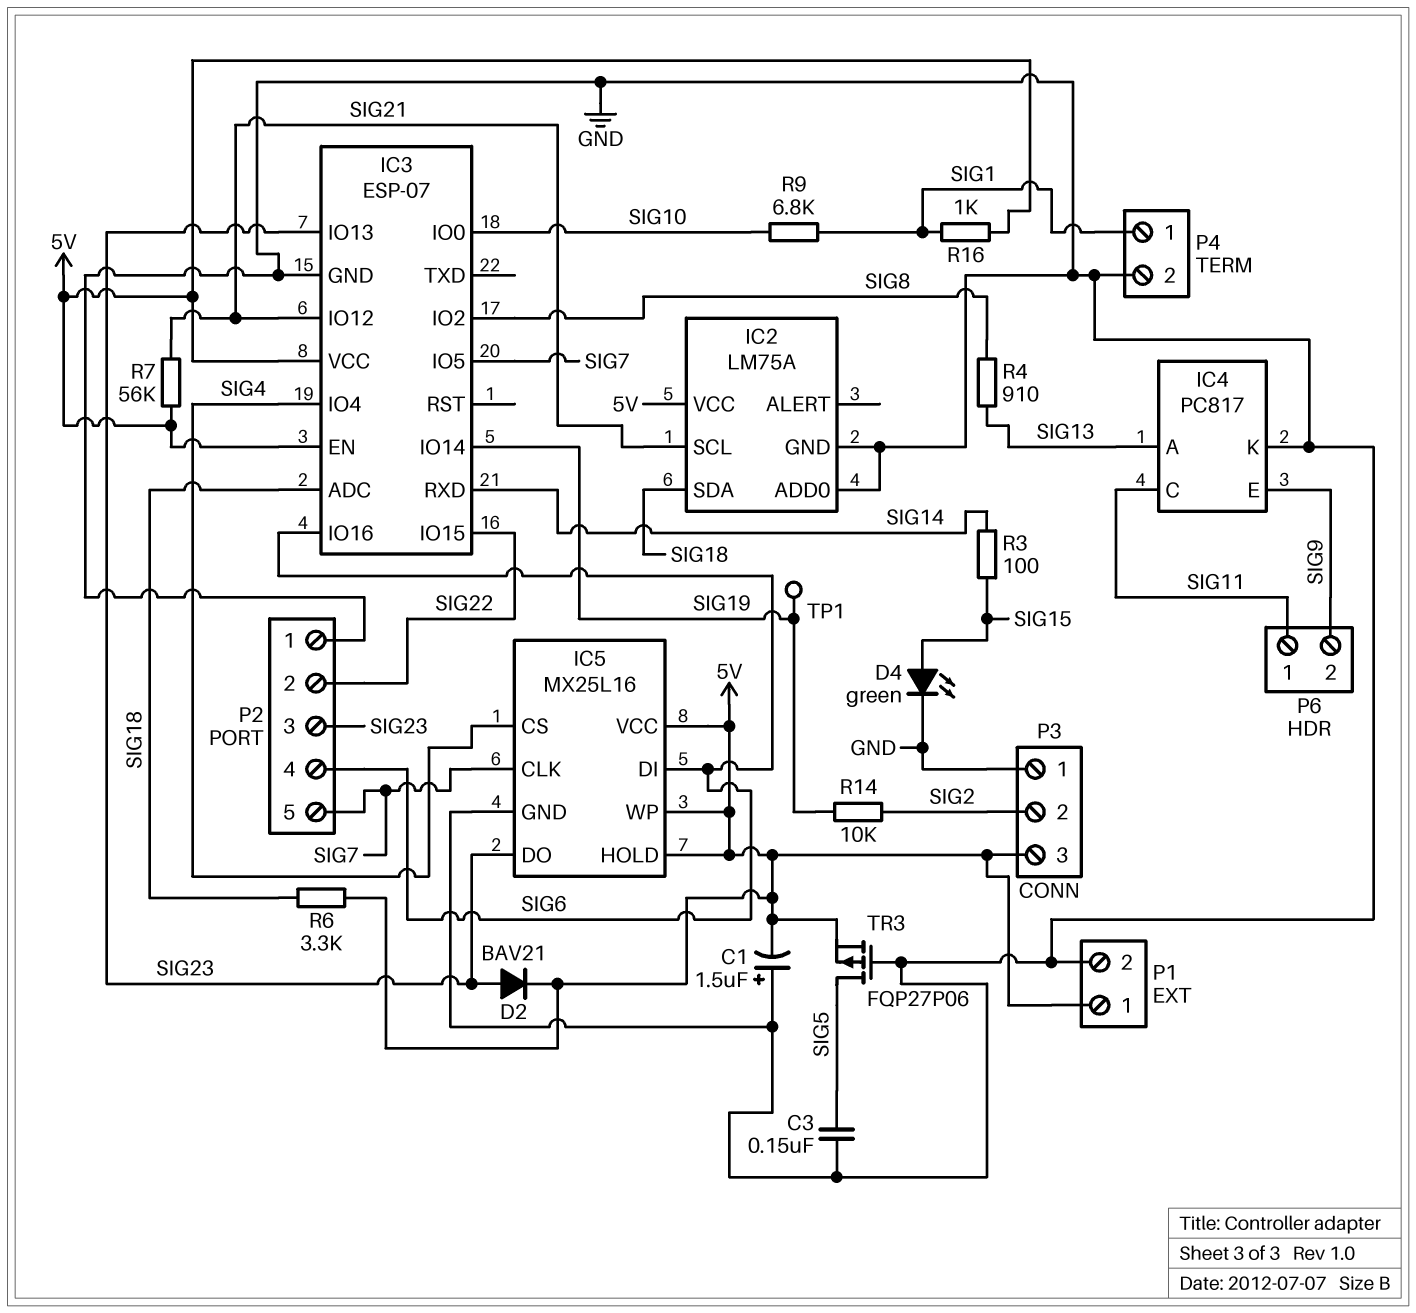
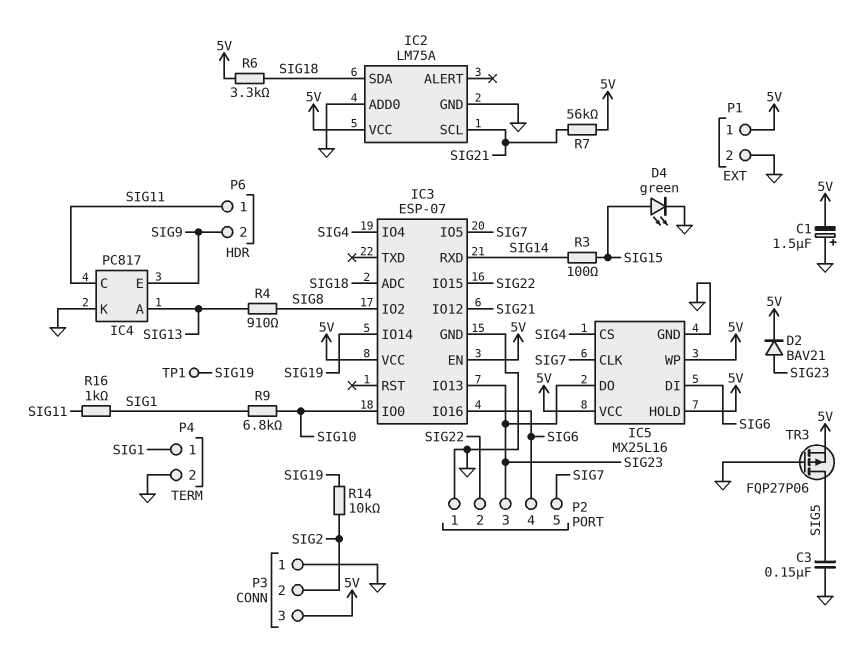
R16: 1k (5V, SIG1) -> 1k (SIG1, SIG11)

